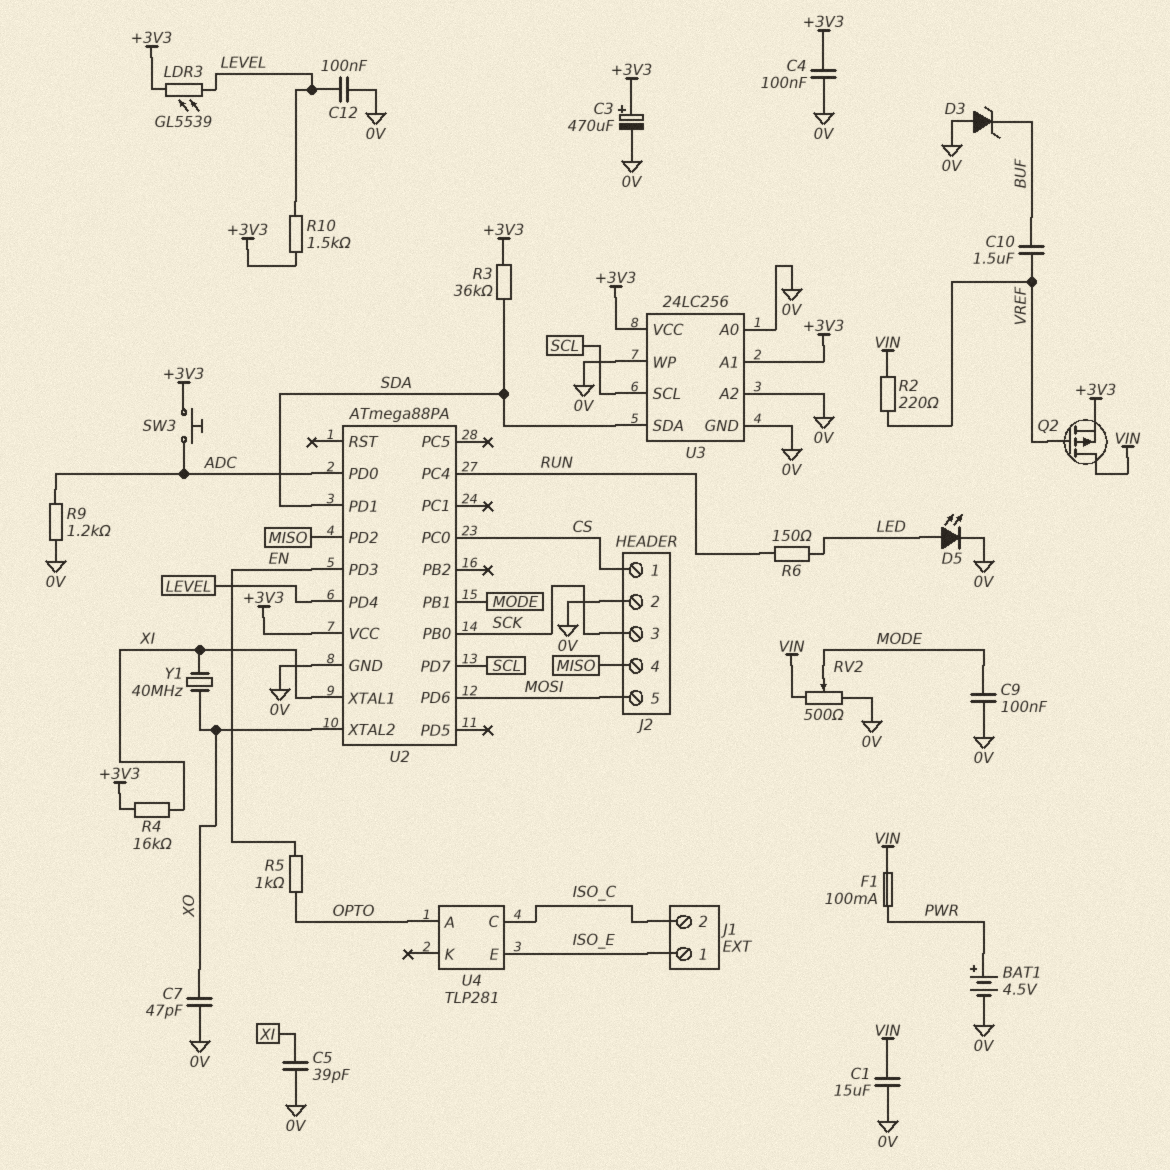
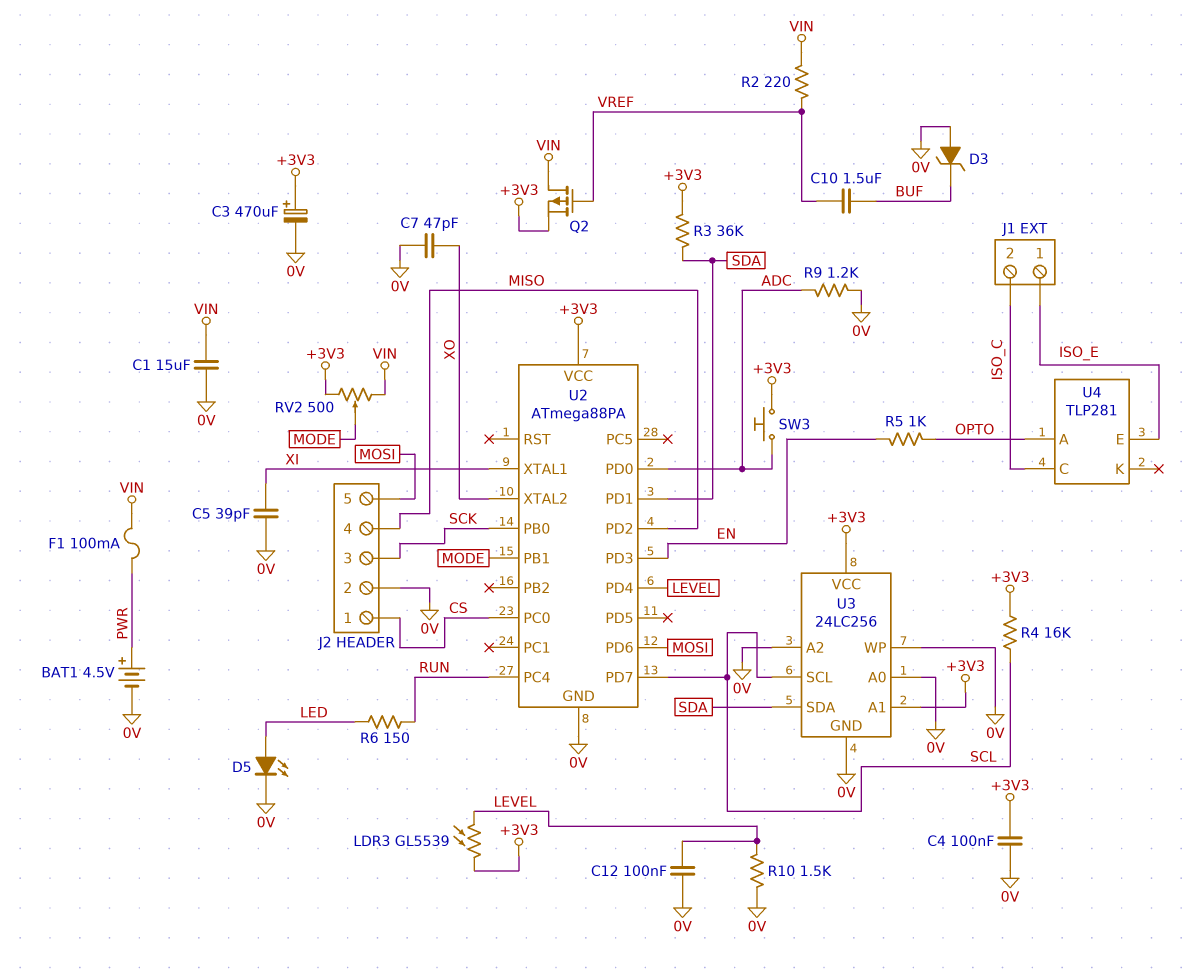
C9: 100nF (0V, MODE) -> none
R4: 16k (+3V3, XI) -> 16k (+3V3, SCL)
R10: 1.5k (+3V3, LEVEL) -> 1.5k (0V, LEVEL)
RV2: 500 (0V, VIN, wiper MODE) -> 500 (+3V3, VIN, wiper MODE)
Y1: 40MHz (XI, XO) -> none

